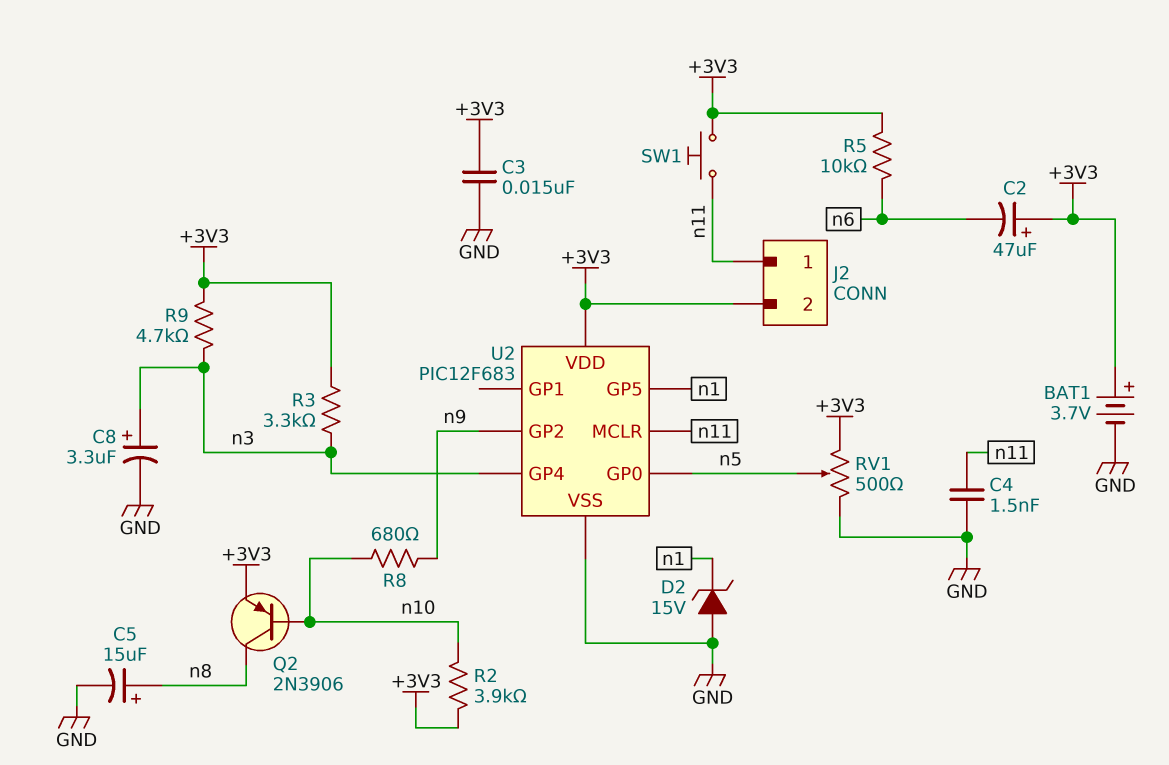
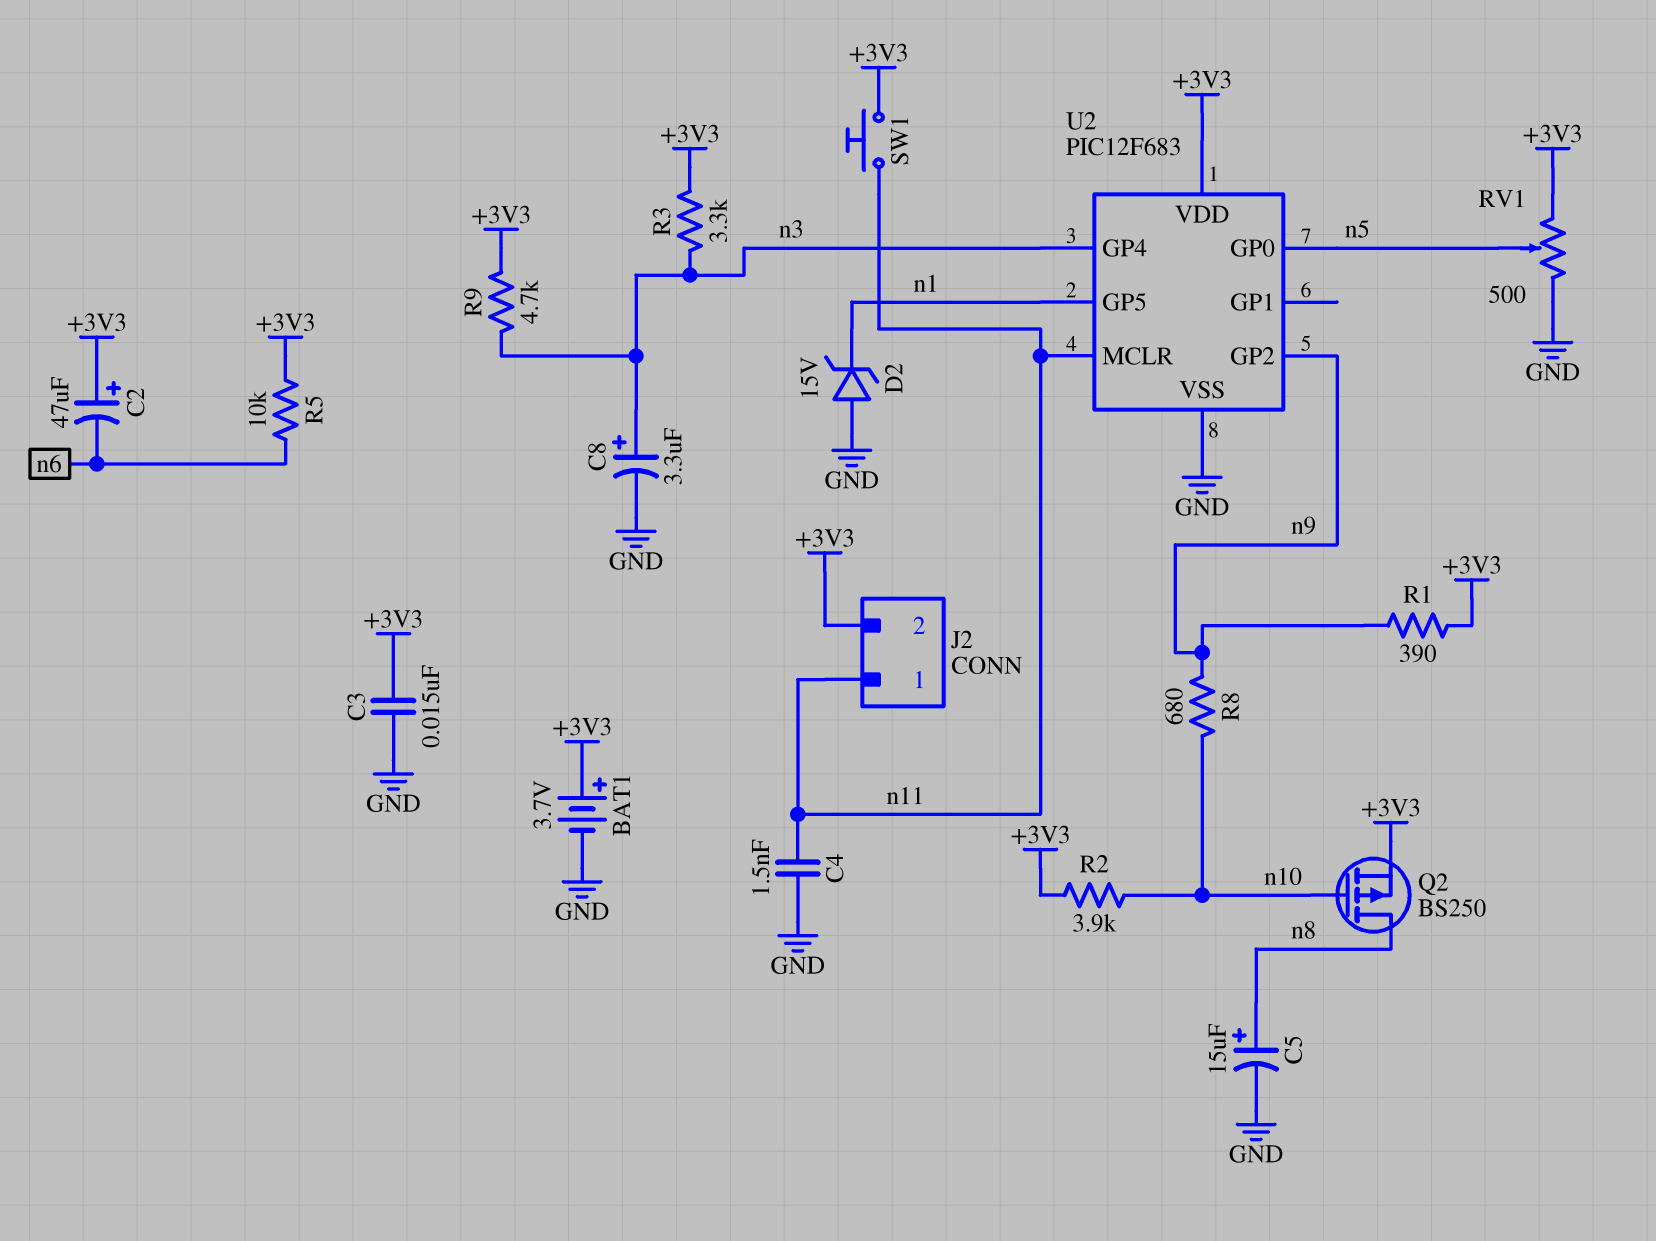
Q2: PNP 2N3906 (B n10, C n8, E +3V3) -> PMOS BS250 (G n10, D n8, S +3V3)
R1: none -> 390 (+3V3, n9)

